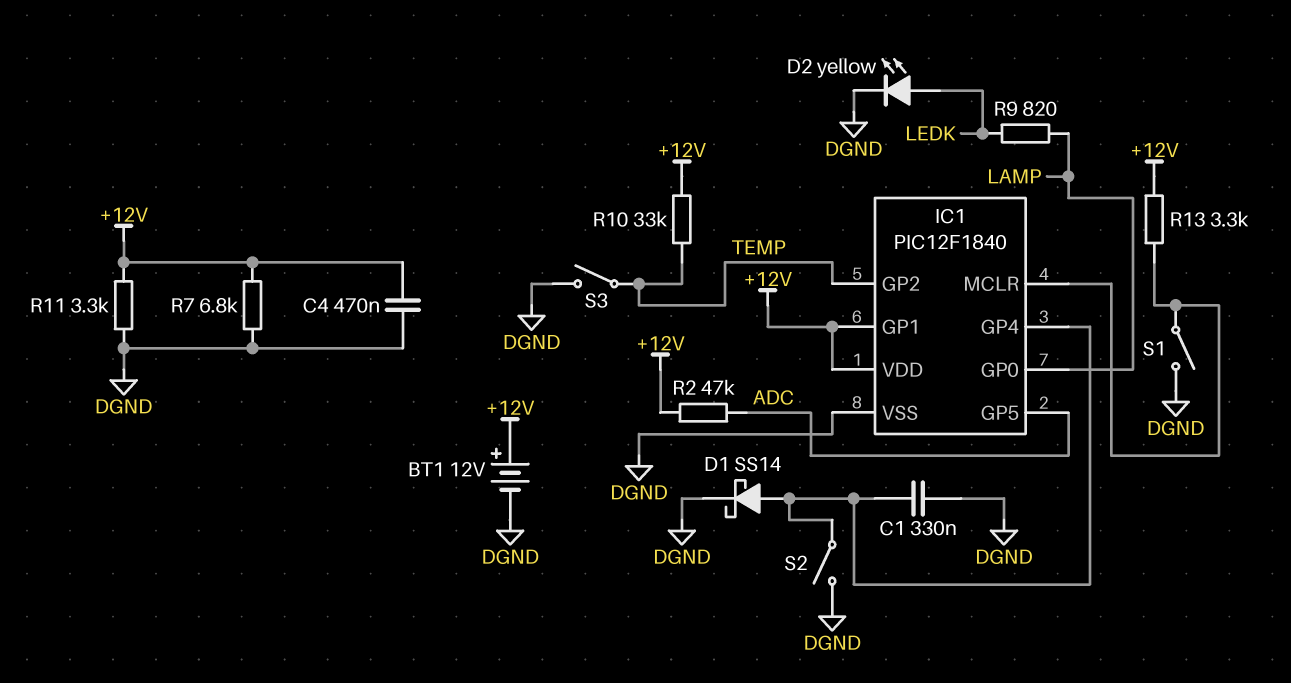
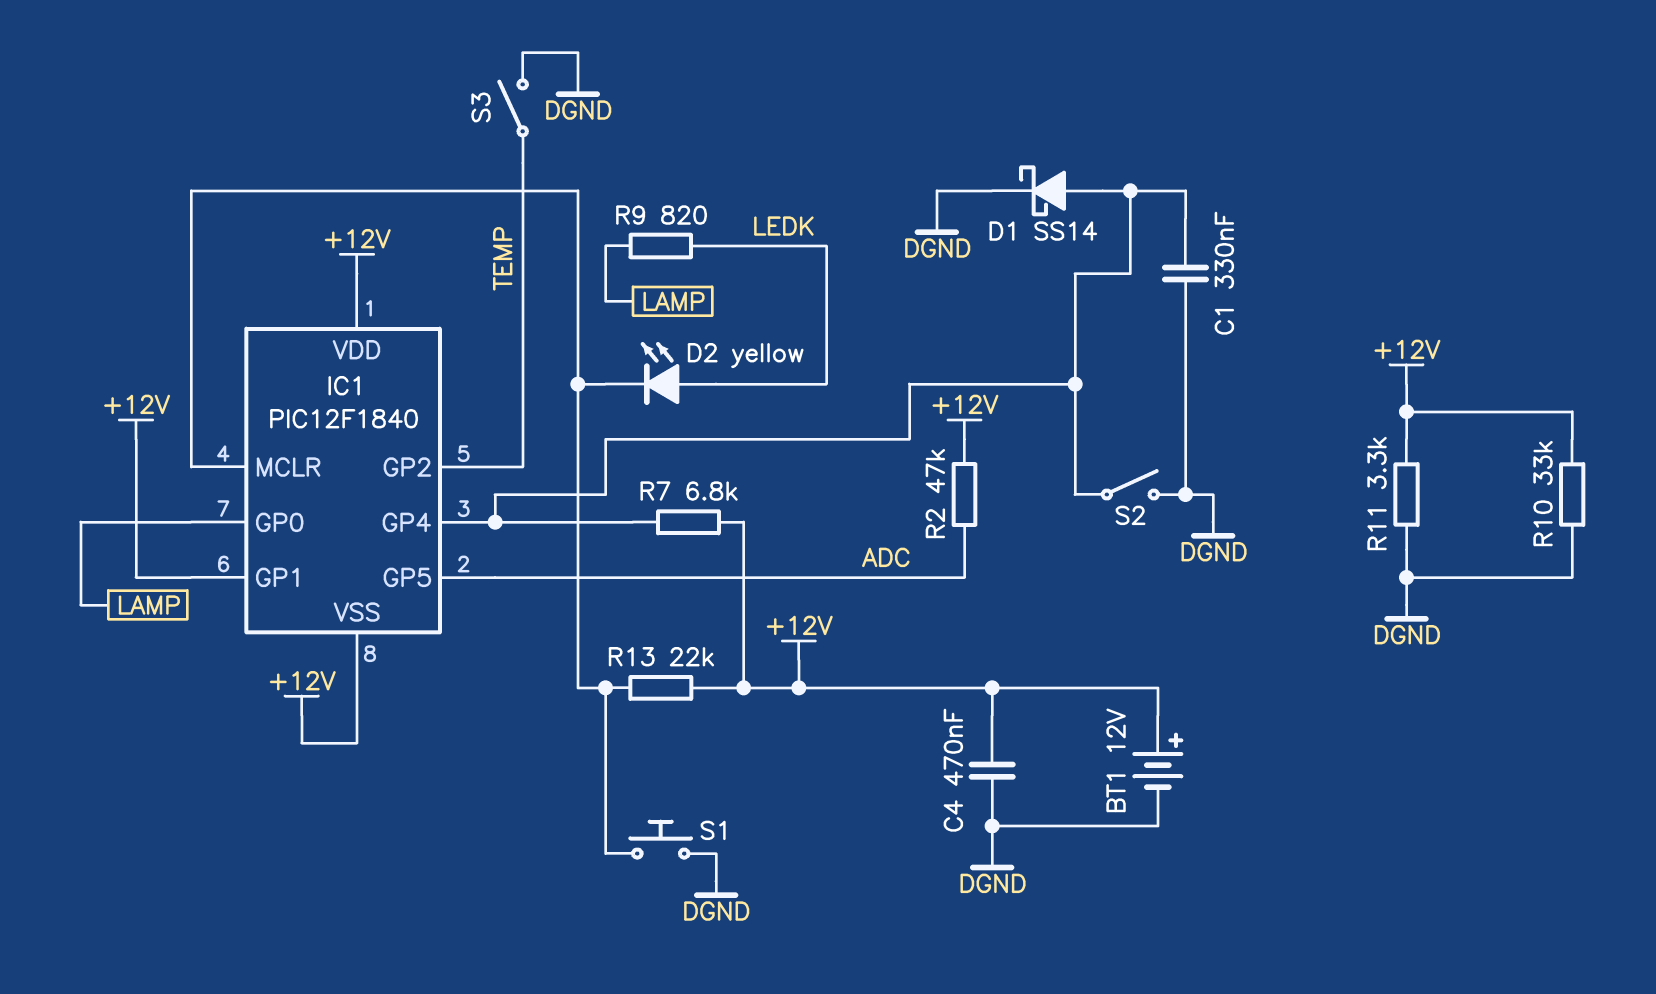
D2: LED yellow (A LEDK, K DGND) -> LED yellow (A LEDK, K IC1/MCLR)
IC1 pin VSS: DGND -> +12V
R7: 6.8k (+12V, DGND) -> 6.8k (+12V, IC1/GP4)
R10: 33k (+12V, TEMP) -> 33k (+12V, DGND)
R13: 3.3k (+12V, IC1/MCLR) -> 22k (+12V, IC1/MCLR)
S1: switch (DGND, IC1/MCLR) -> button (DGND, IC1/MCLR)

